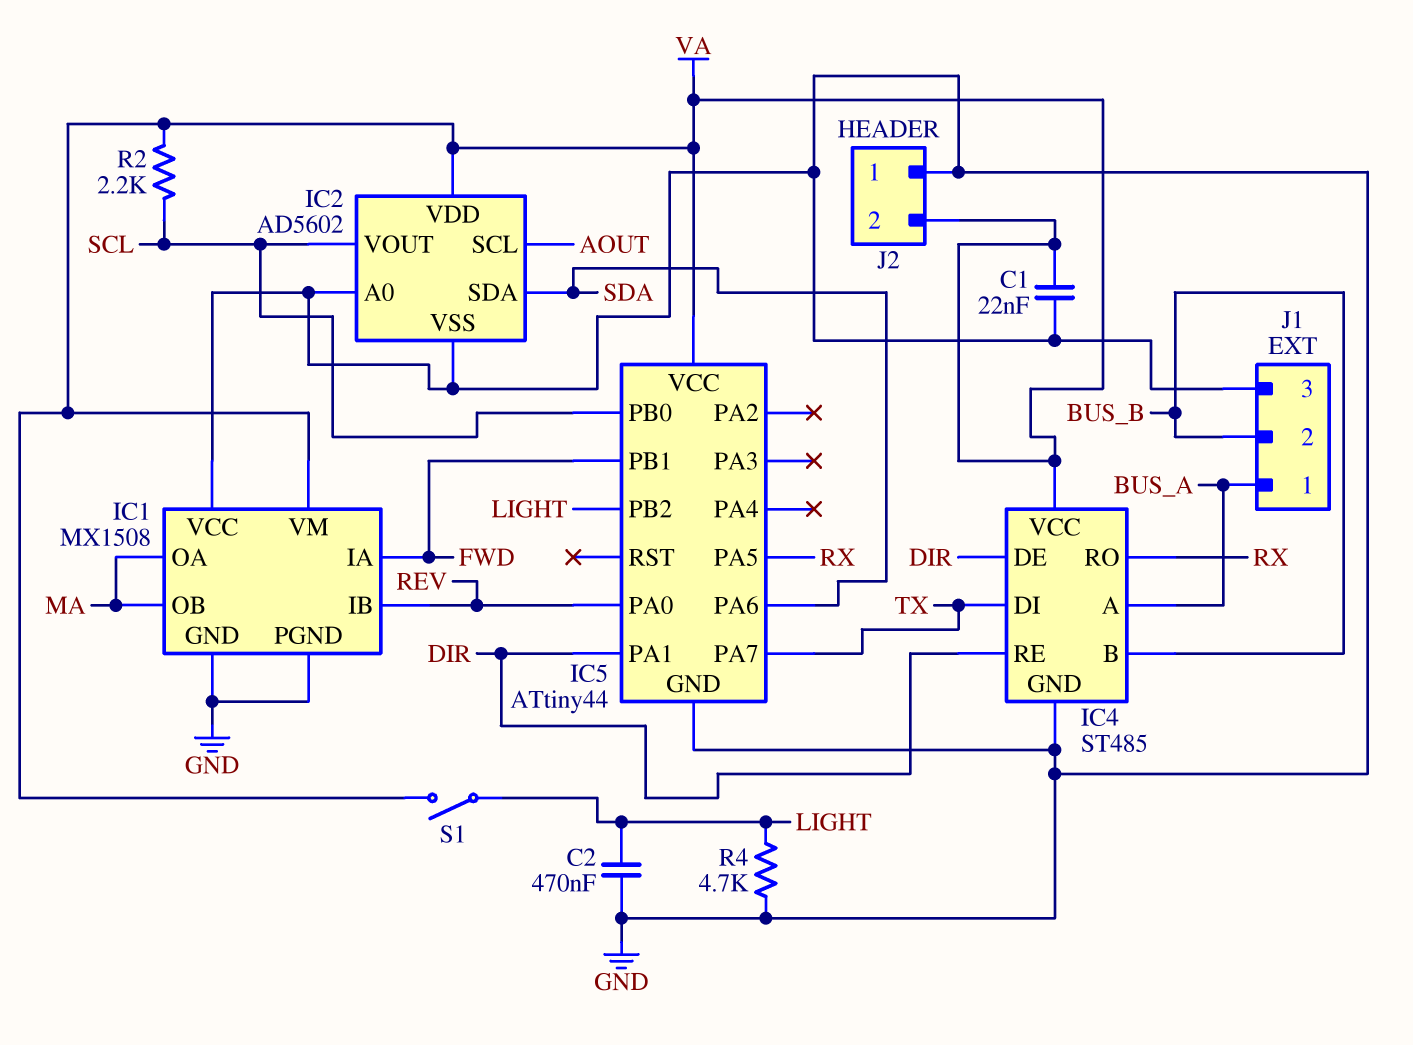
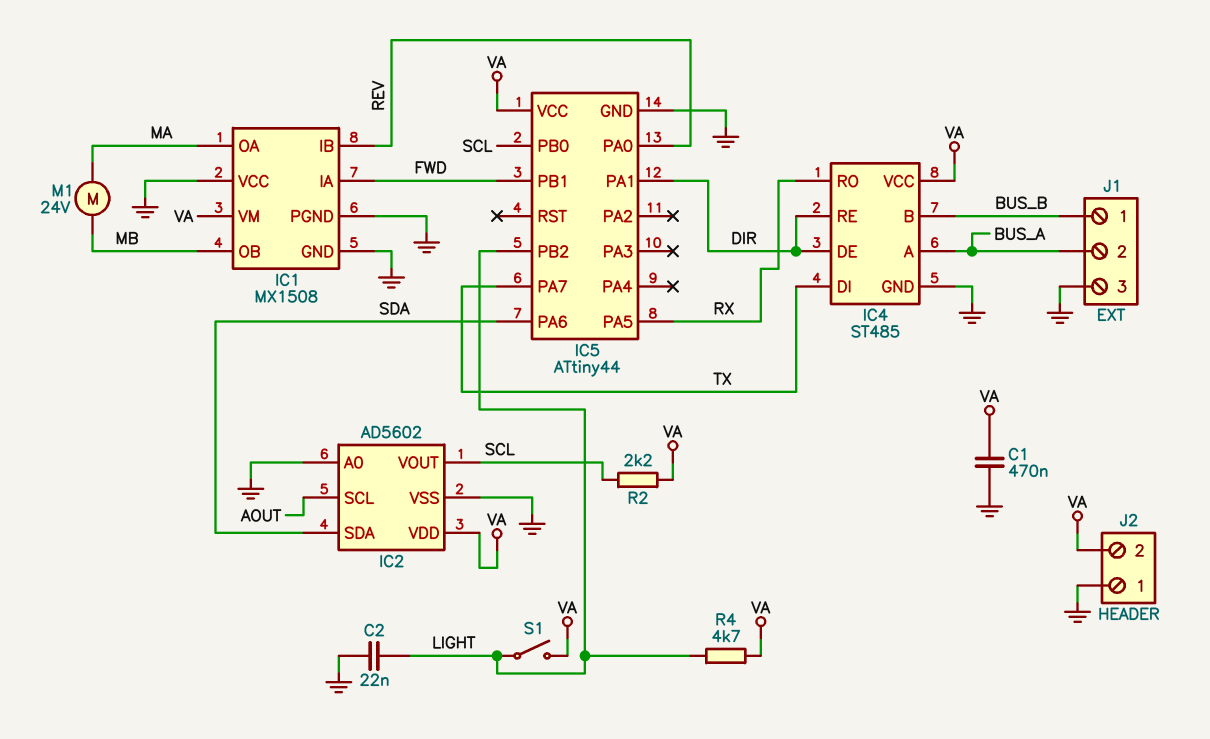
C1: 22nF (GND, VA) -> 470nF (GND, VA)
C2: 470nF (GND, LIGHT) -> 22nF (GND, LIGHT)
IC1 pin OB: MA -> MB
J1 pin 1: BUS_A -> BUS_B
J1 pin 2: BUS_B -> BUS_A
M1: none -> motor 24V (MA, MB)
R4: 4.7k (GND, LIGHT) -> 4.7k (LIGHT, VA)

